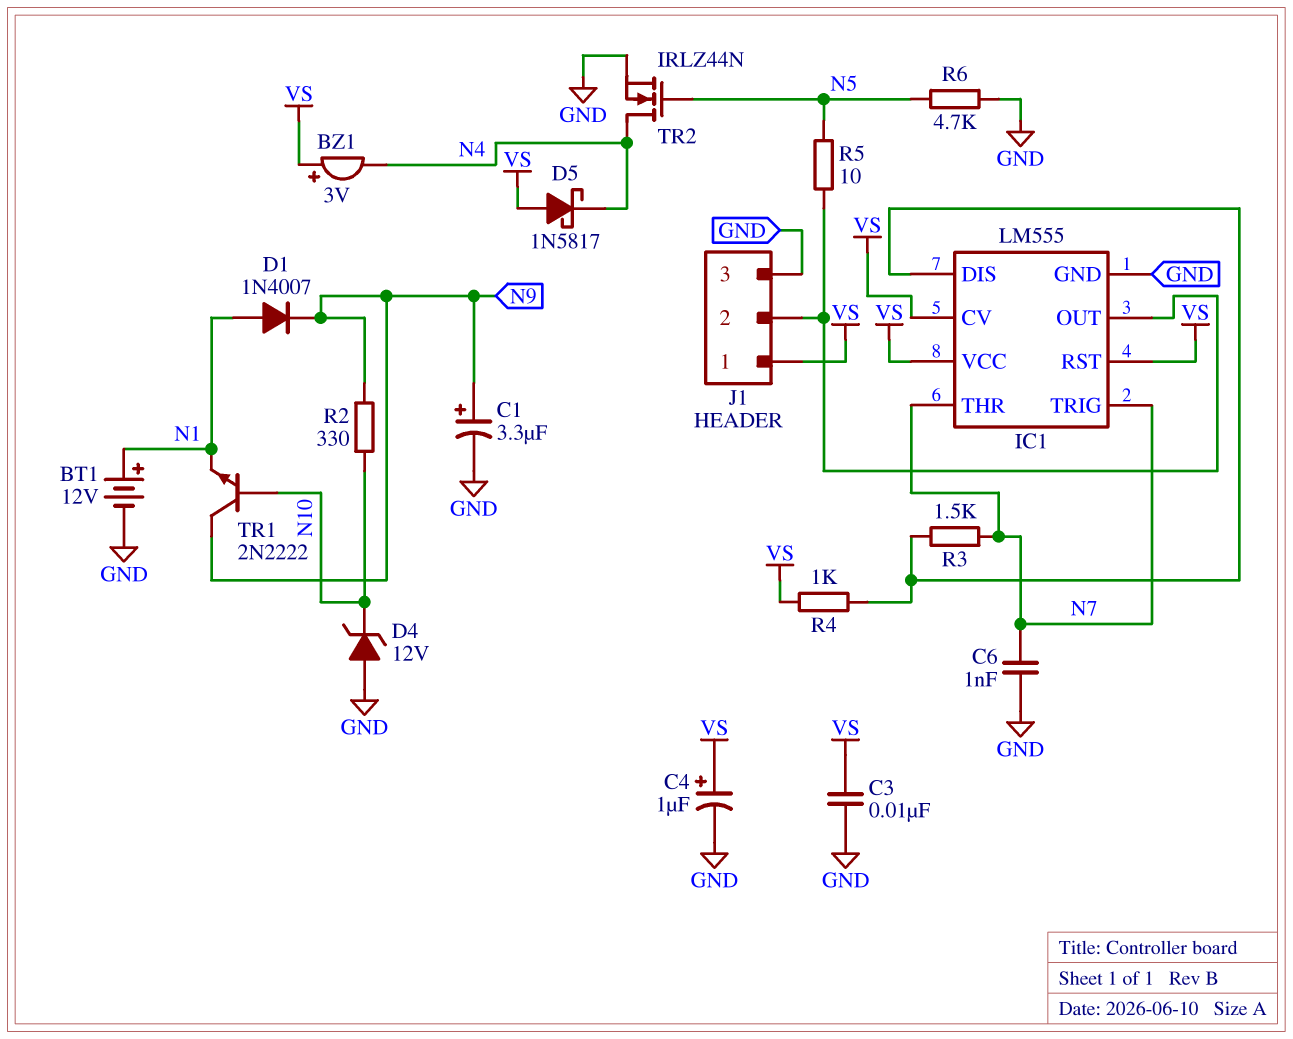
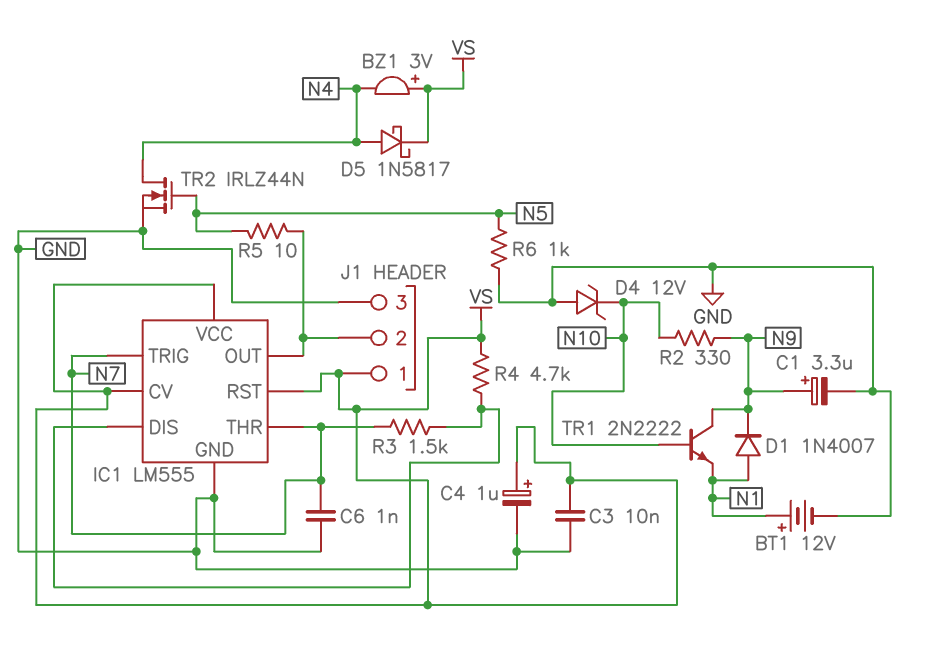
D5: schottky 1N5817 (A VS, K N4) -> schottky 1N5817 (A N4, K VS)
R4: 1k (IC1/DIS, VS) -> 4.7k (IC1/DIS, VS)
R6: 4.7k (GND, N5) -> 1k (GND, N5)

